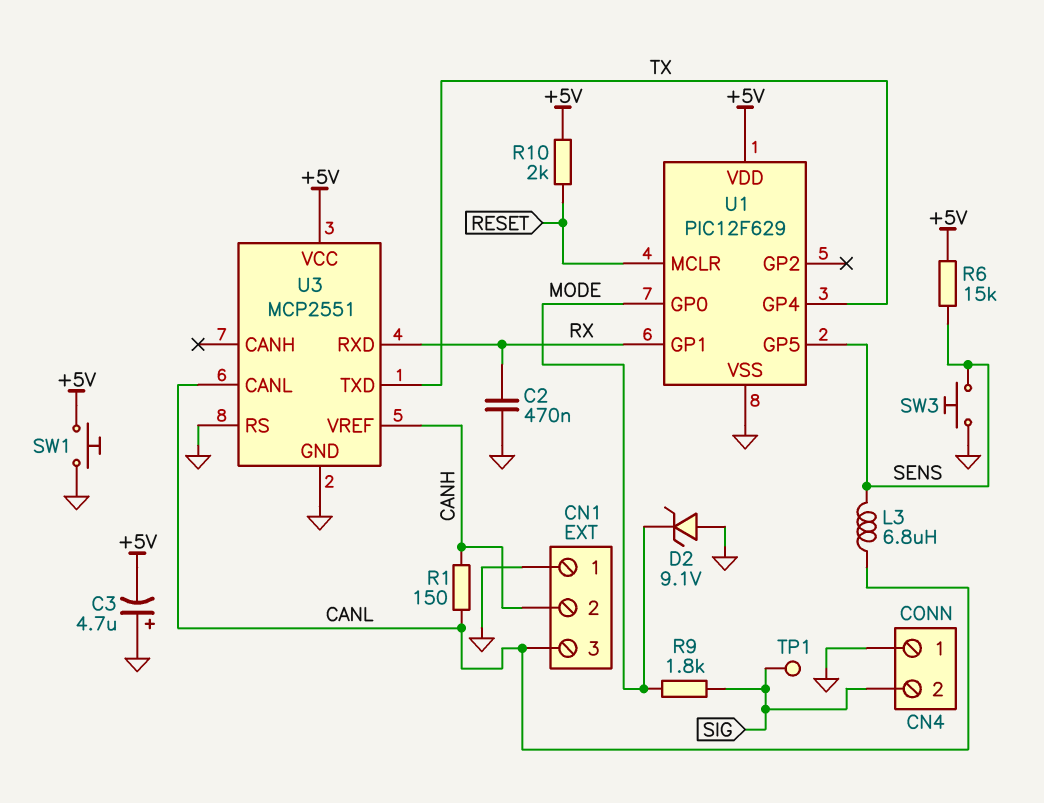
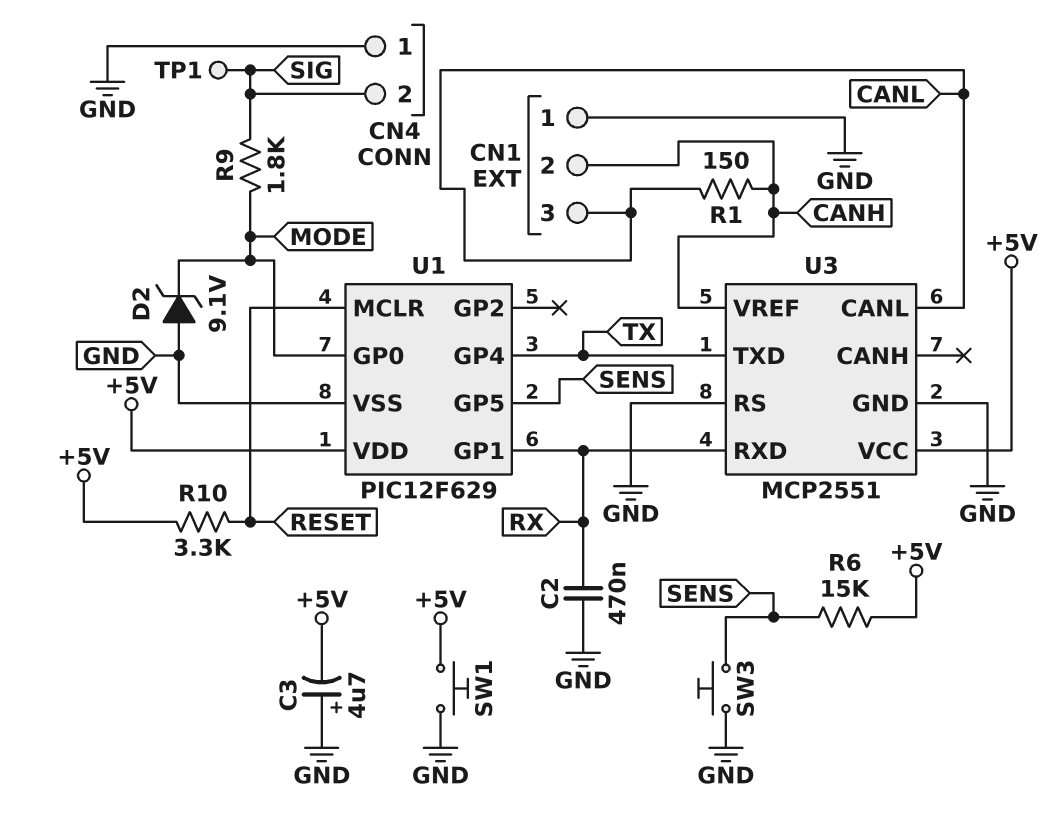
L3: 6.8uH (CANL, SENS) -> none
R10: 2k (+5V, RESET) -> 3.3k (+5V, RESET)

